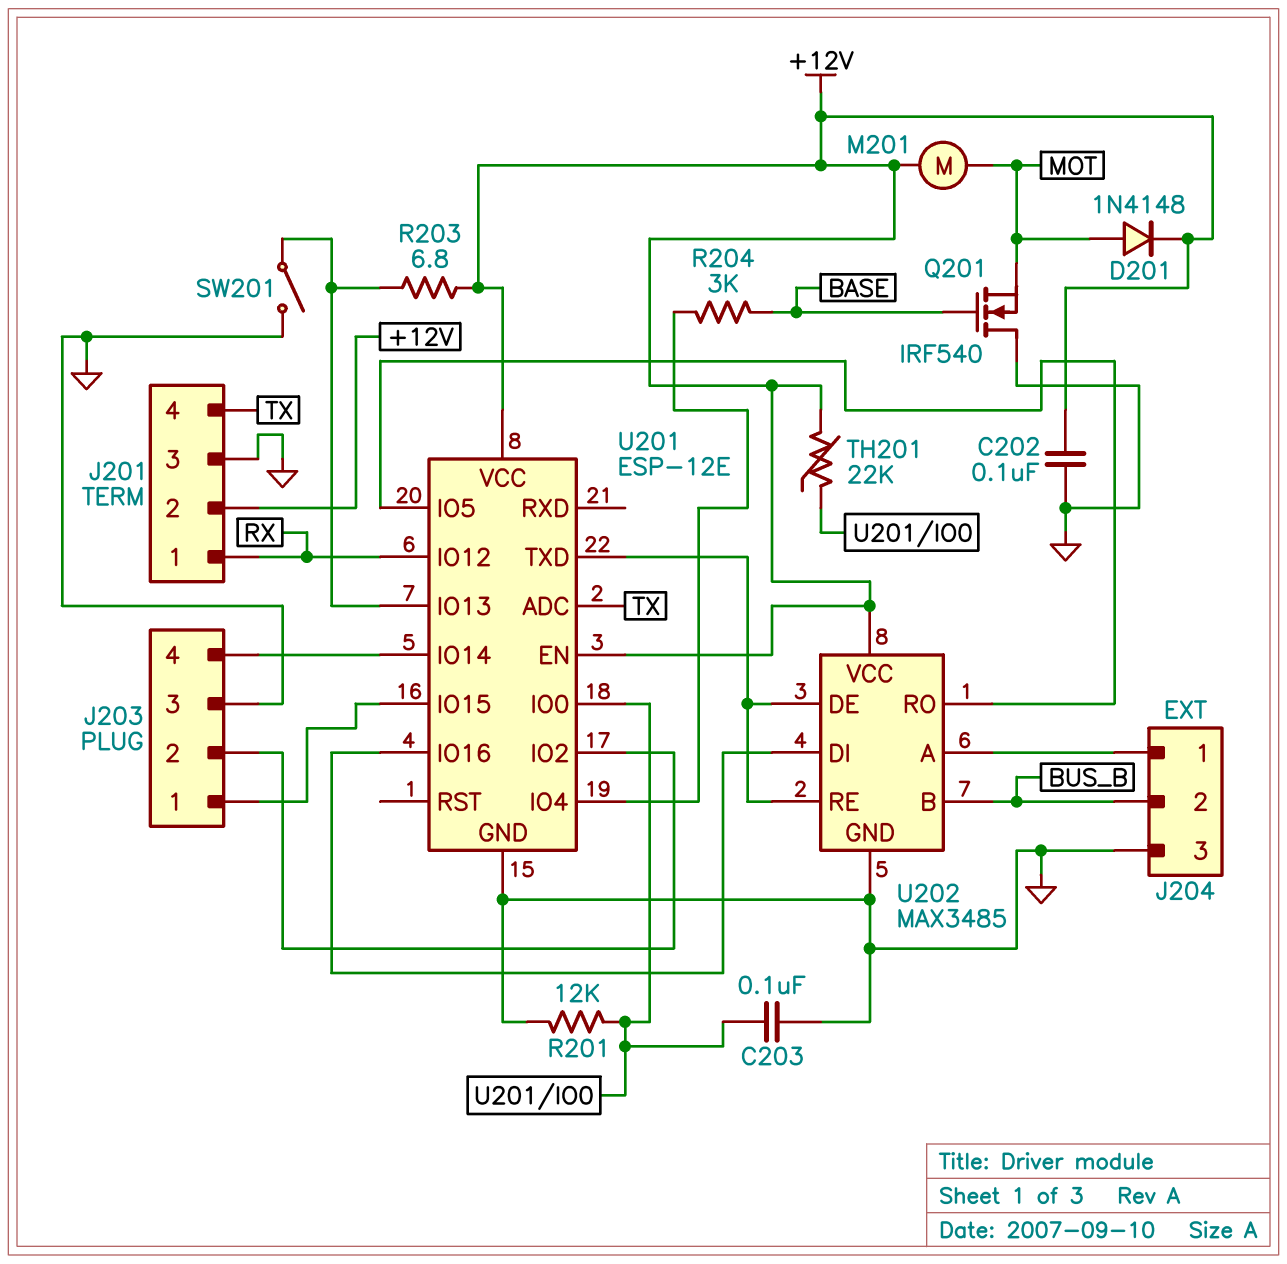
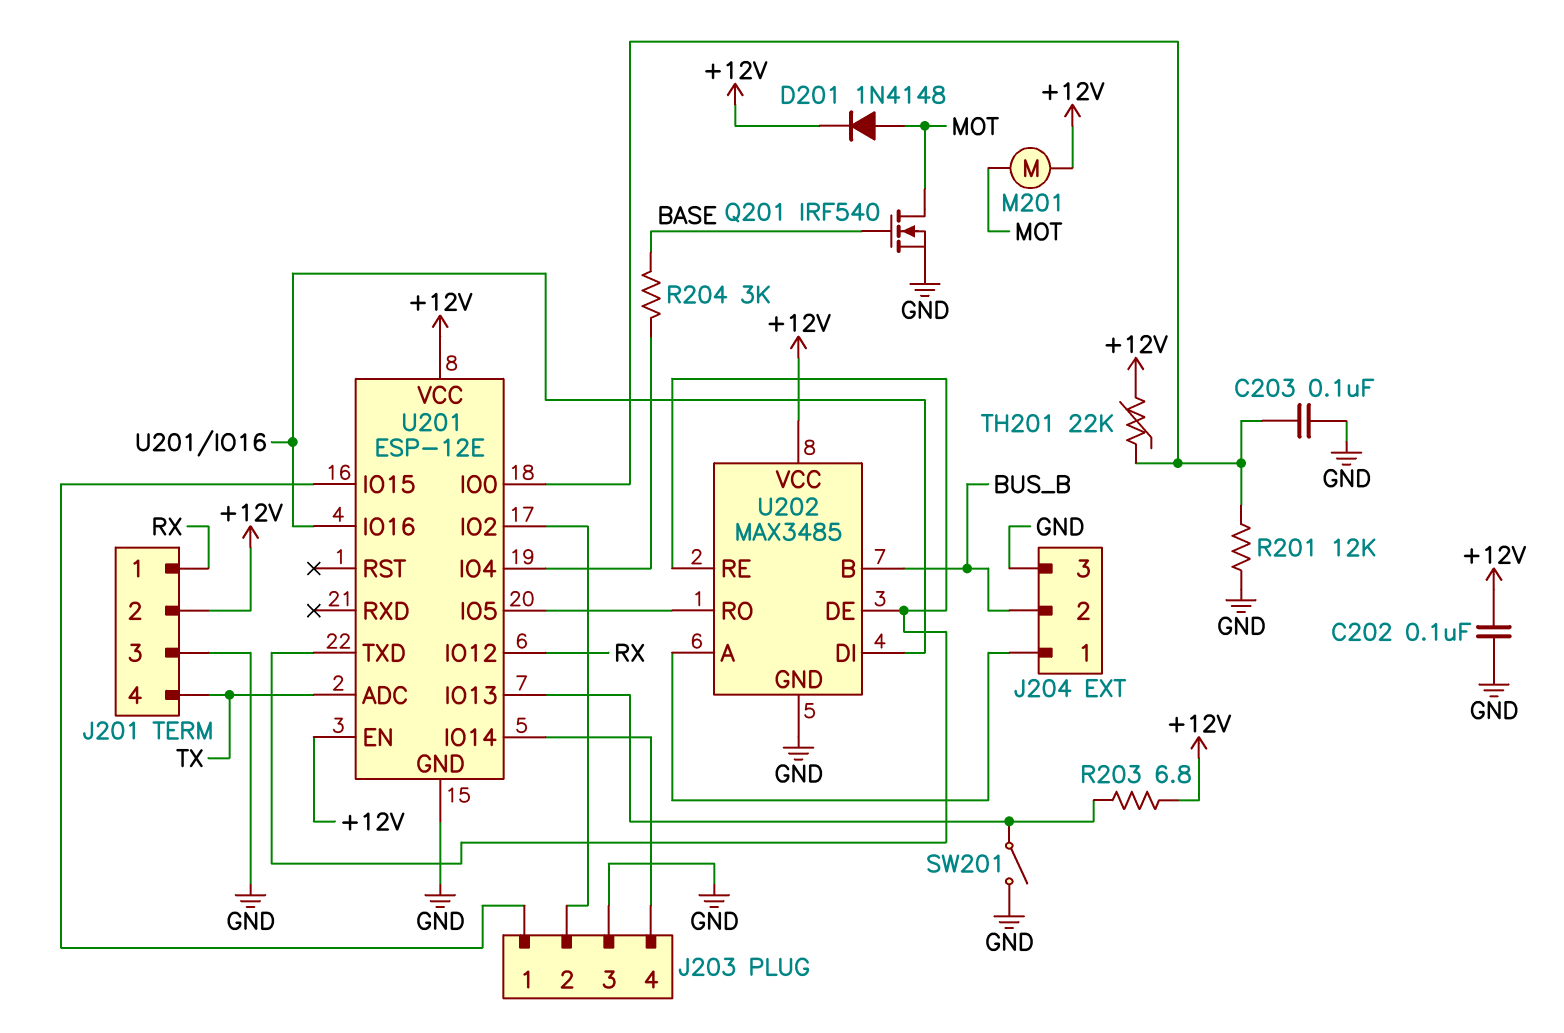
Q201: NMOS IRF540 (G BASE, D GND, S MOT) -> NMOS IRF540 (G BASE, D MOT, S GND)

